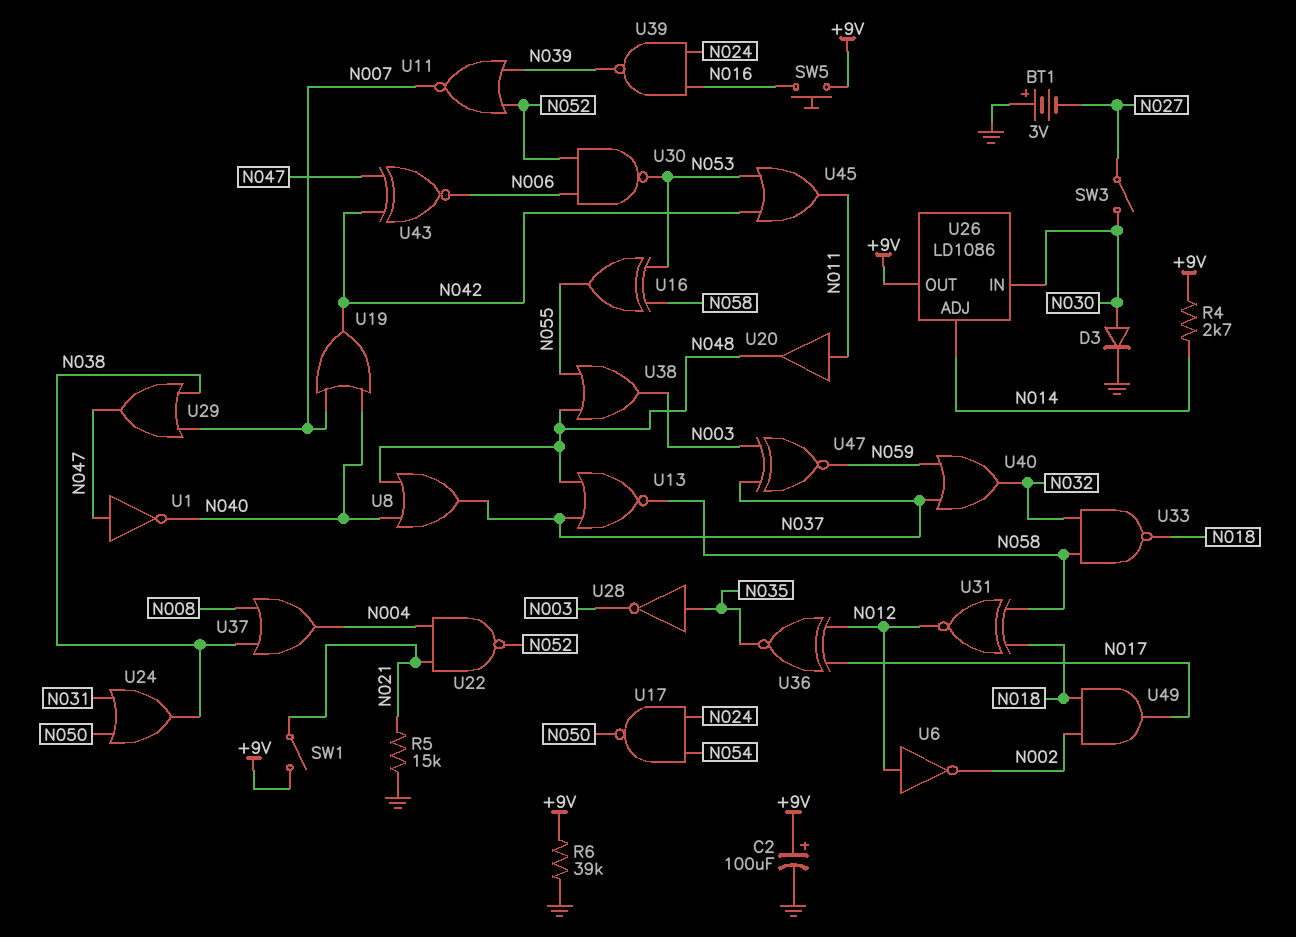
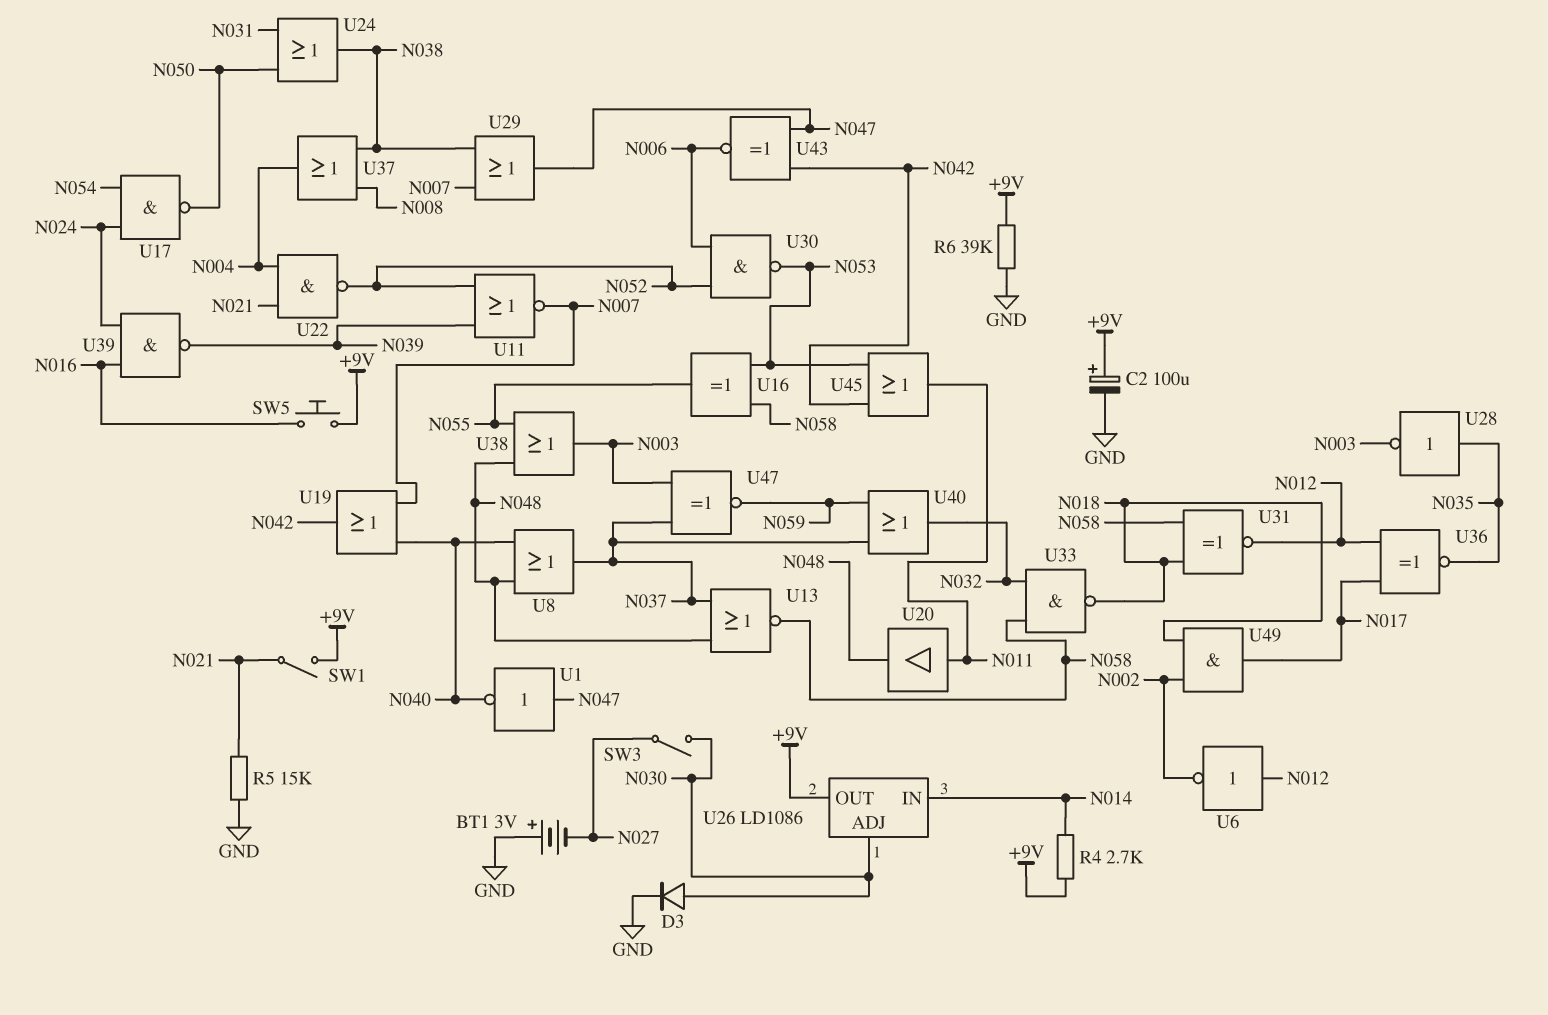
U26 pin ADJ: N014 -> N030
U26 pin IN: N030 -> N014

